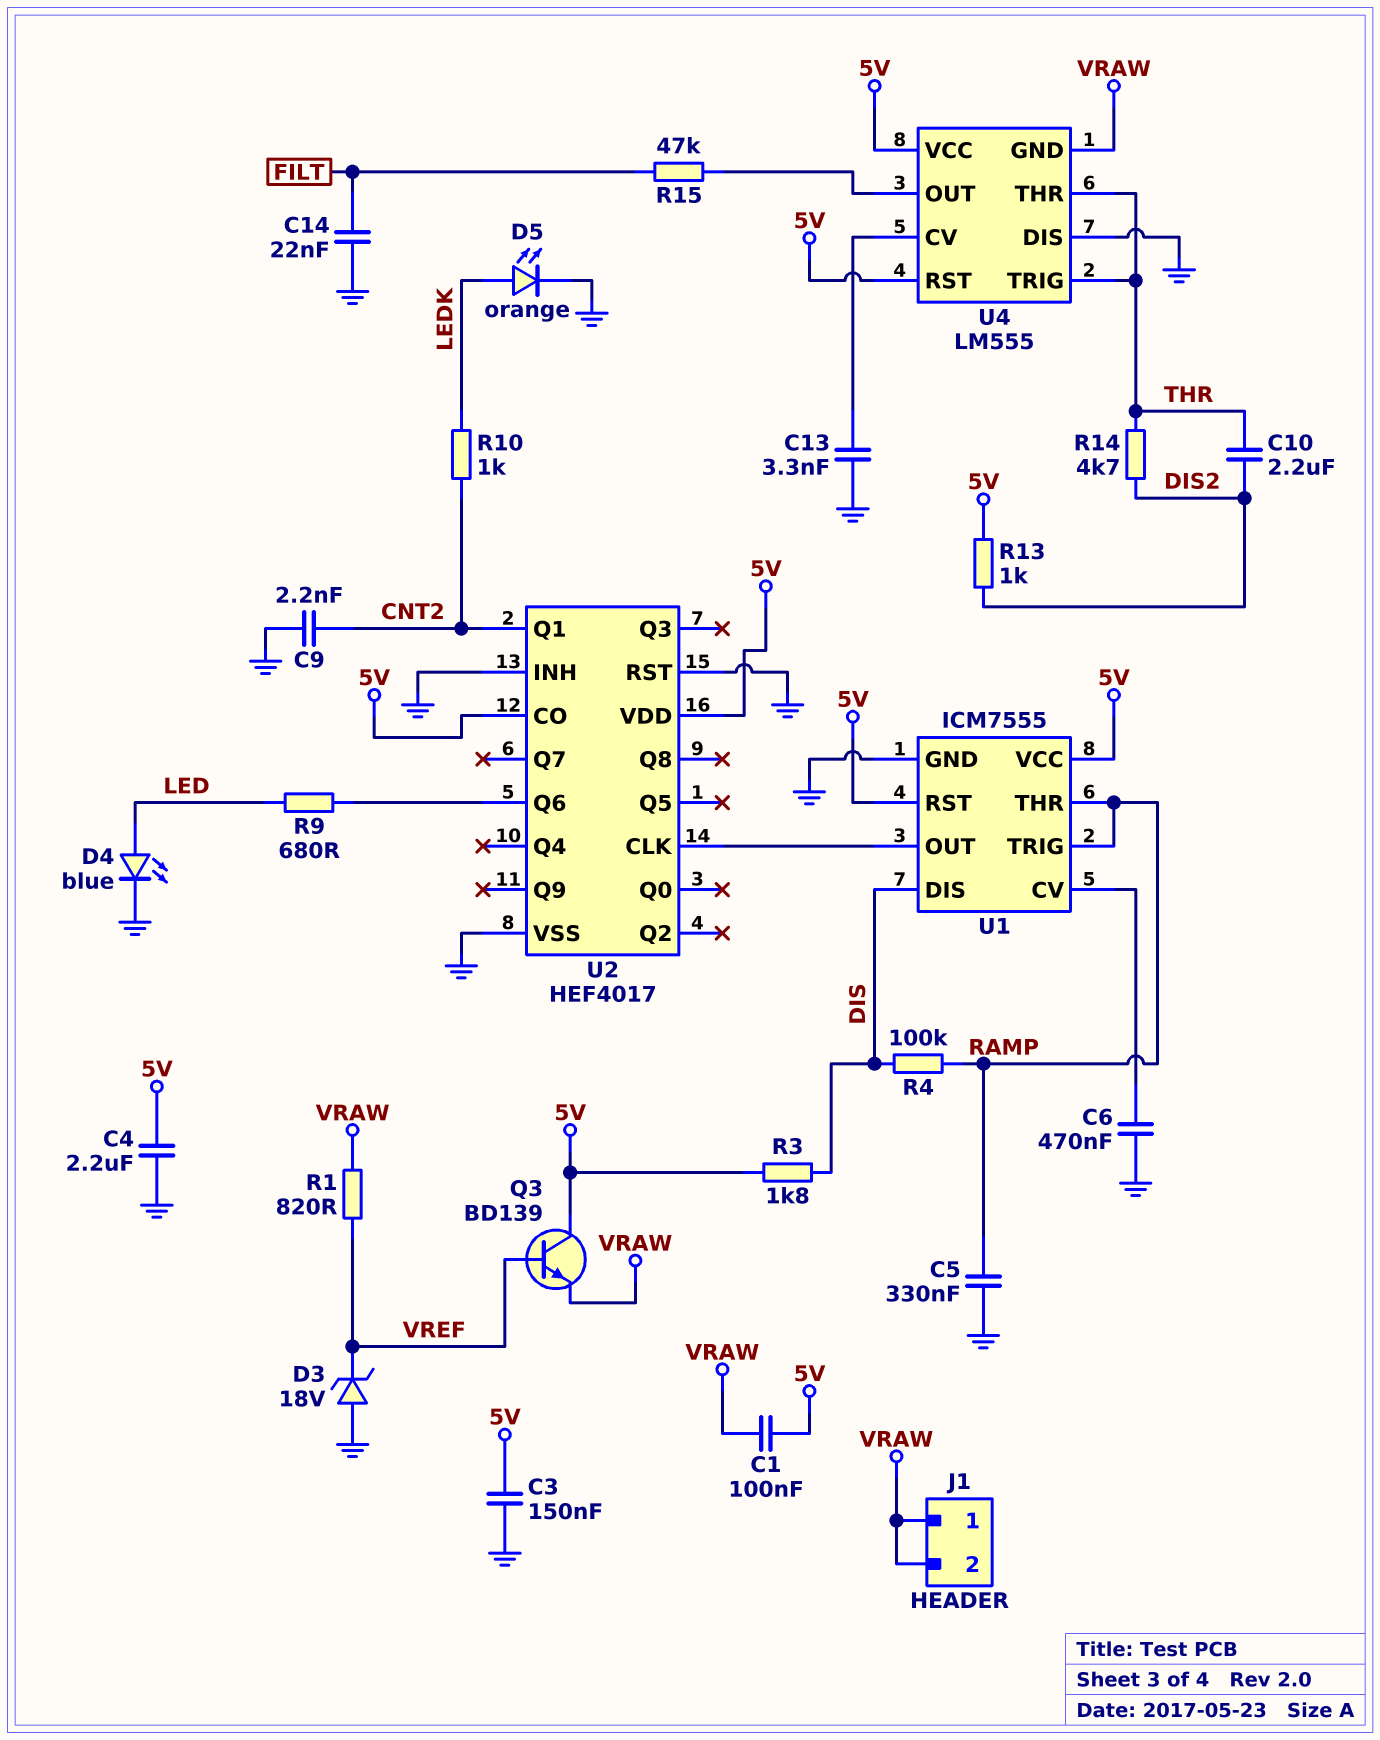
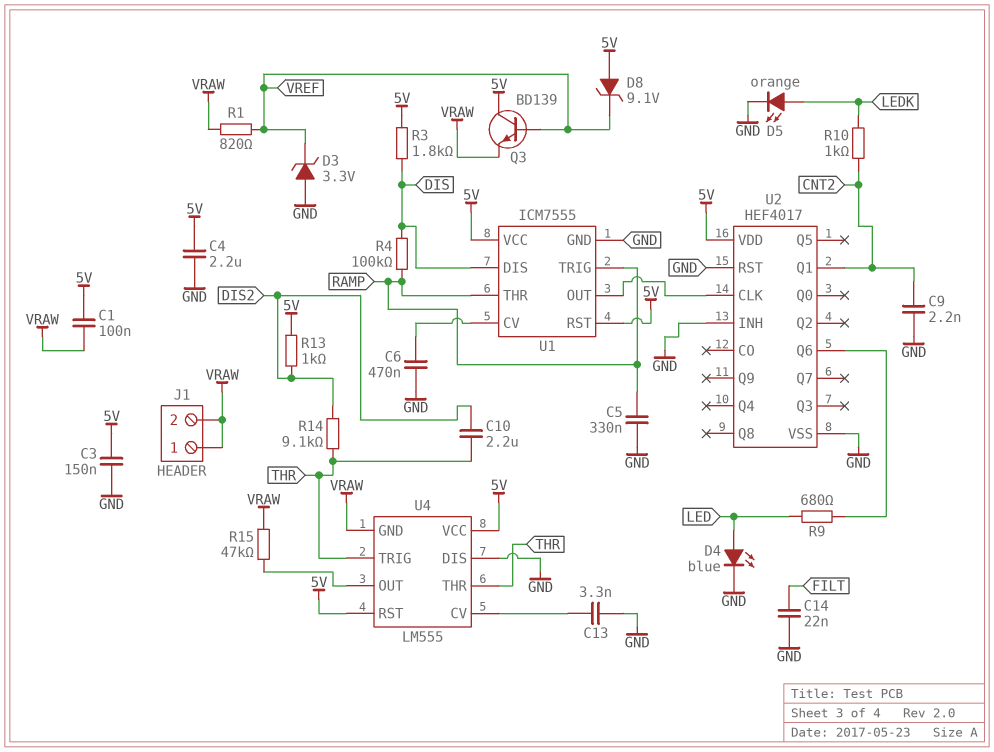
D3: zener 18V (A GND, K VREF) -> zener 3.3V (A GND, K VREF)
D8: none -> zener 9.1V (A 5V, K VREF)
R14: 4.7k (DIS2, THR) -> 9.1k (DIS2, THR)
R15: 47k (FILT, U4/OUT) -> 47k (U4/OUT, VRAW)
U2 pin CO: 5V -> none

